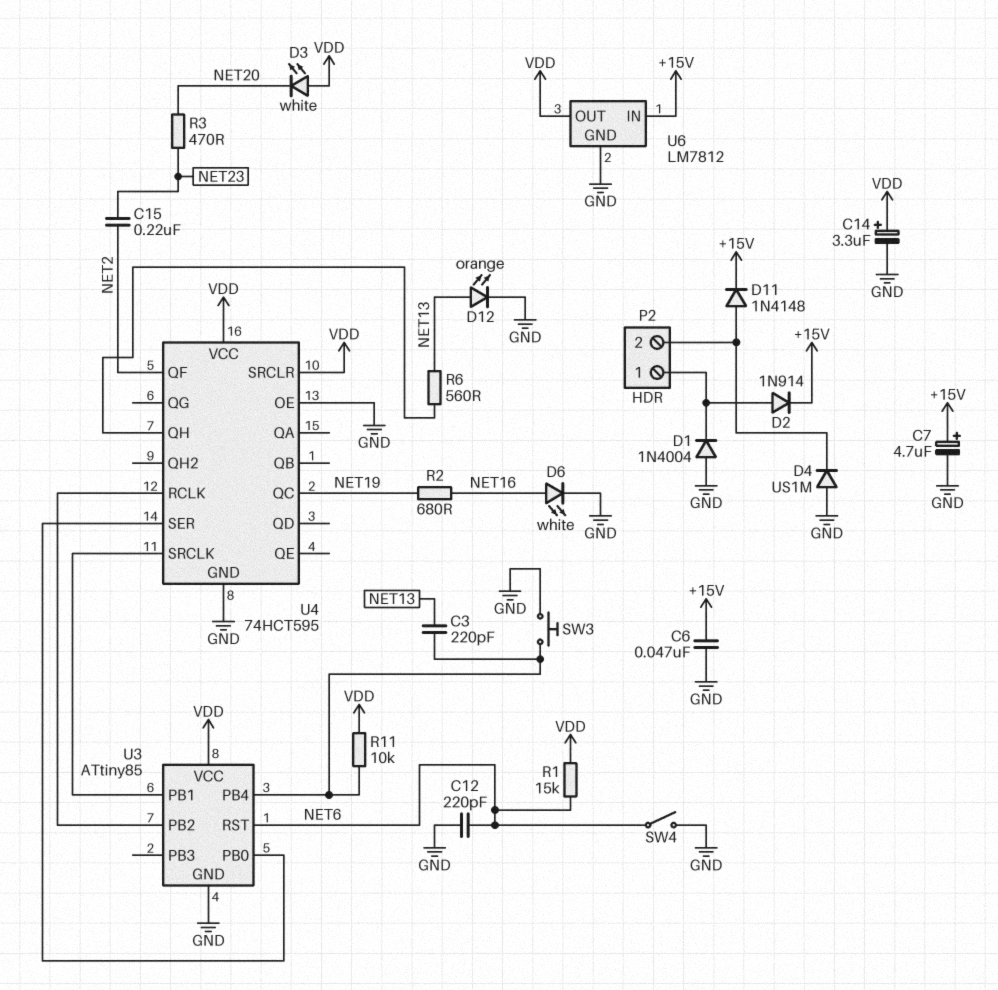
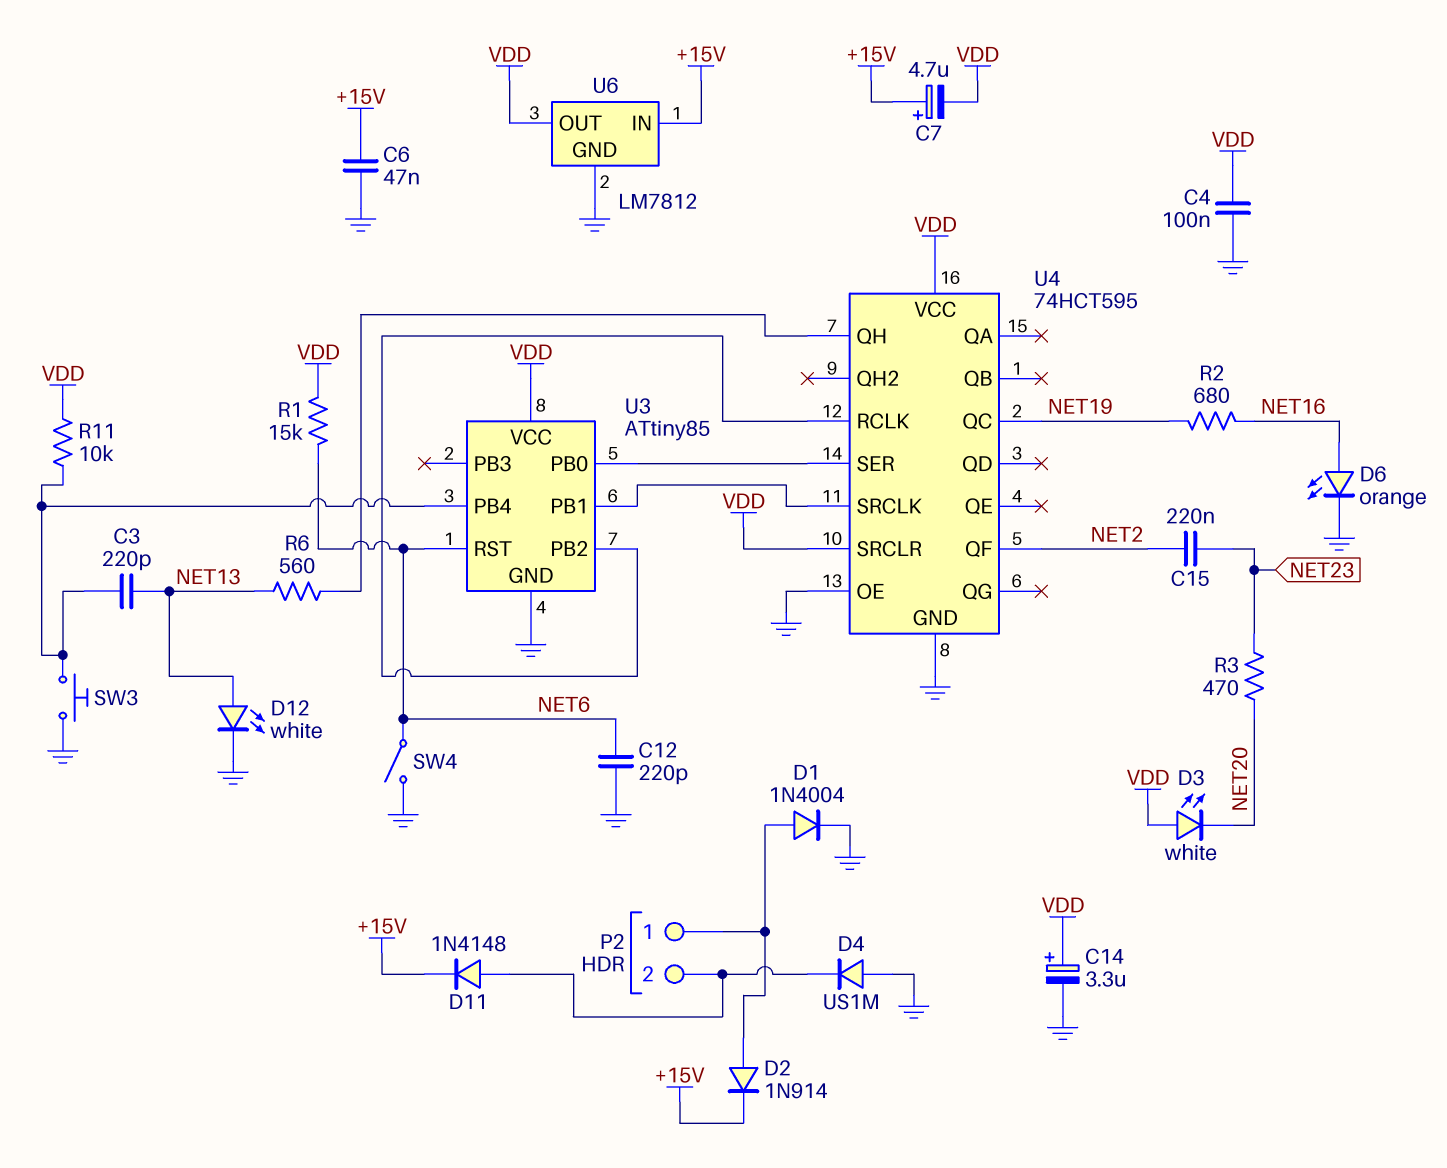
C4: none -> 100nF (GND, VDD)
C7: 4.7uF (plus +15V, minus GND) -> 4.7uF (plus +15V, minus VDD)
D1: diode 1N4004 (A GND, K P2/1) -> diode 1N4004 (A P2/1, K GND)
D6: LED white (A NET16, K GND) -> LED orange (A NET16, K GND)
D12: LED orange (A NET13, K GND) -> LED white (A NET13, K GND)

